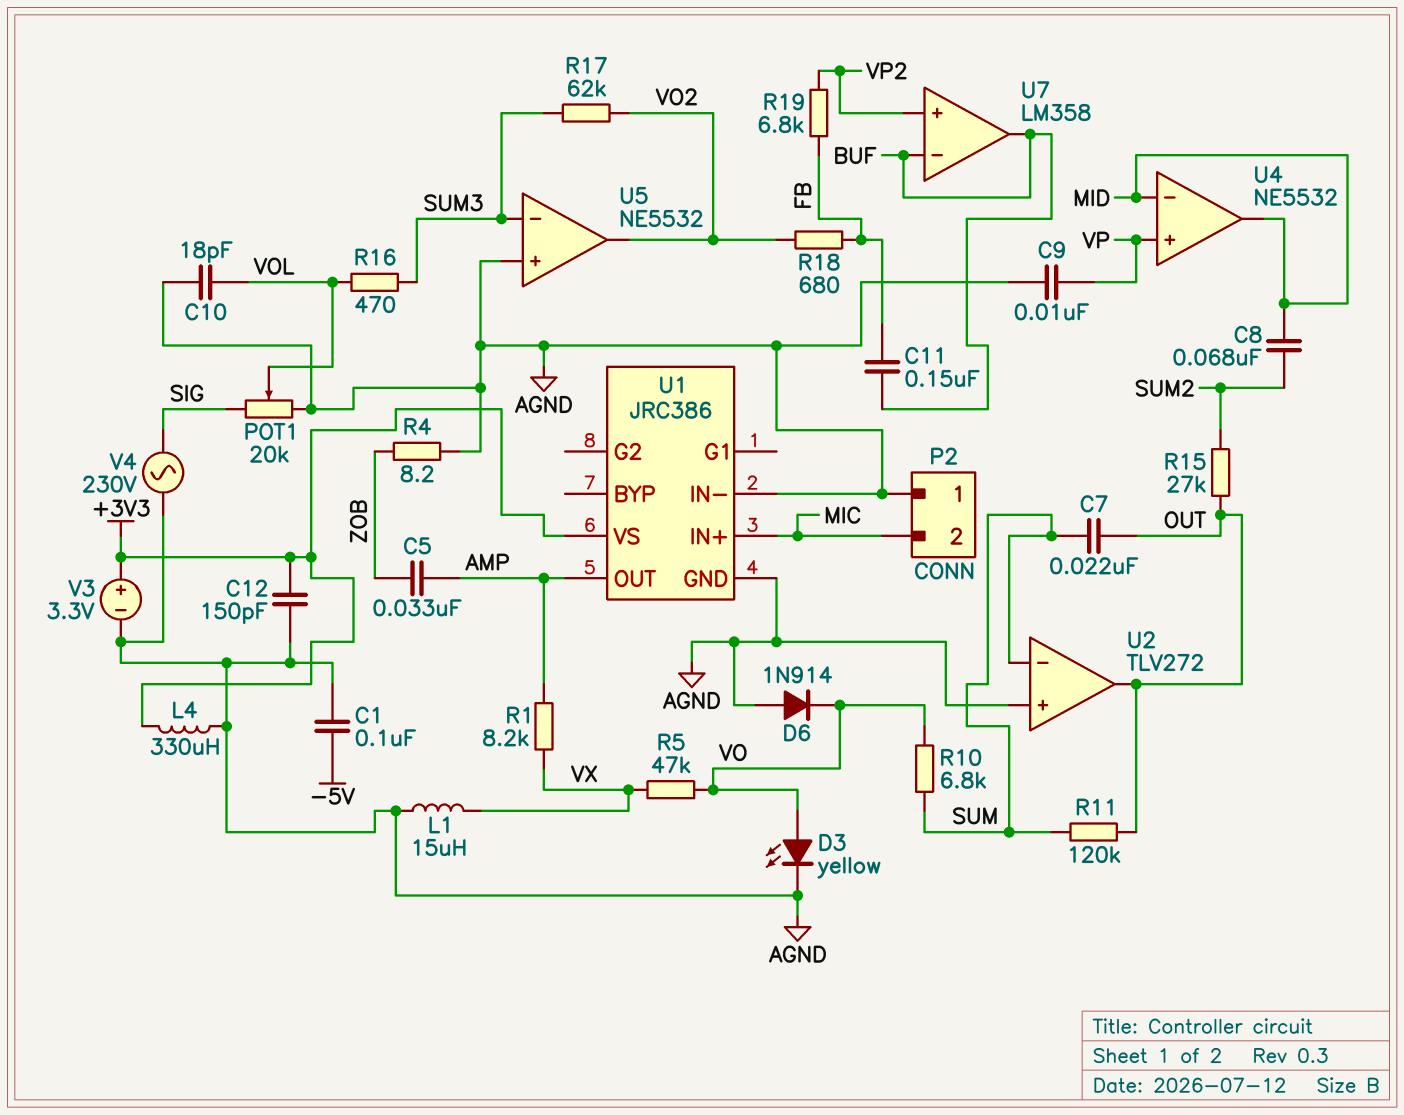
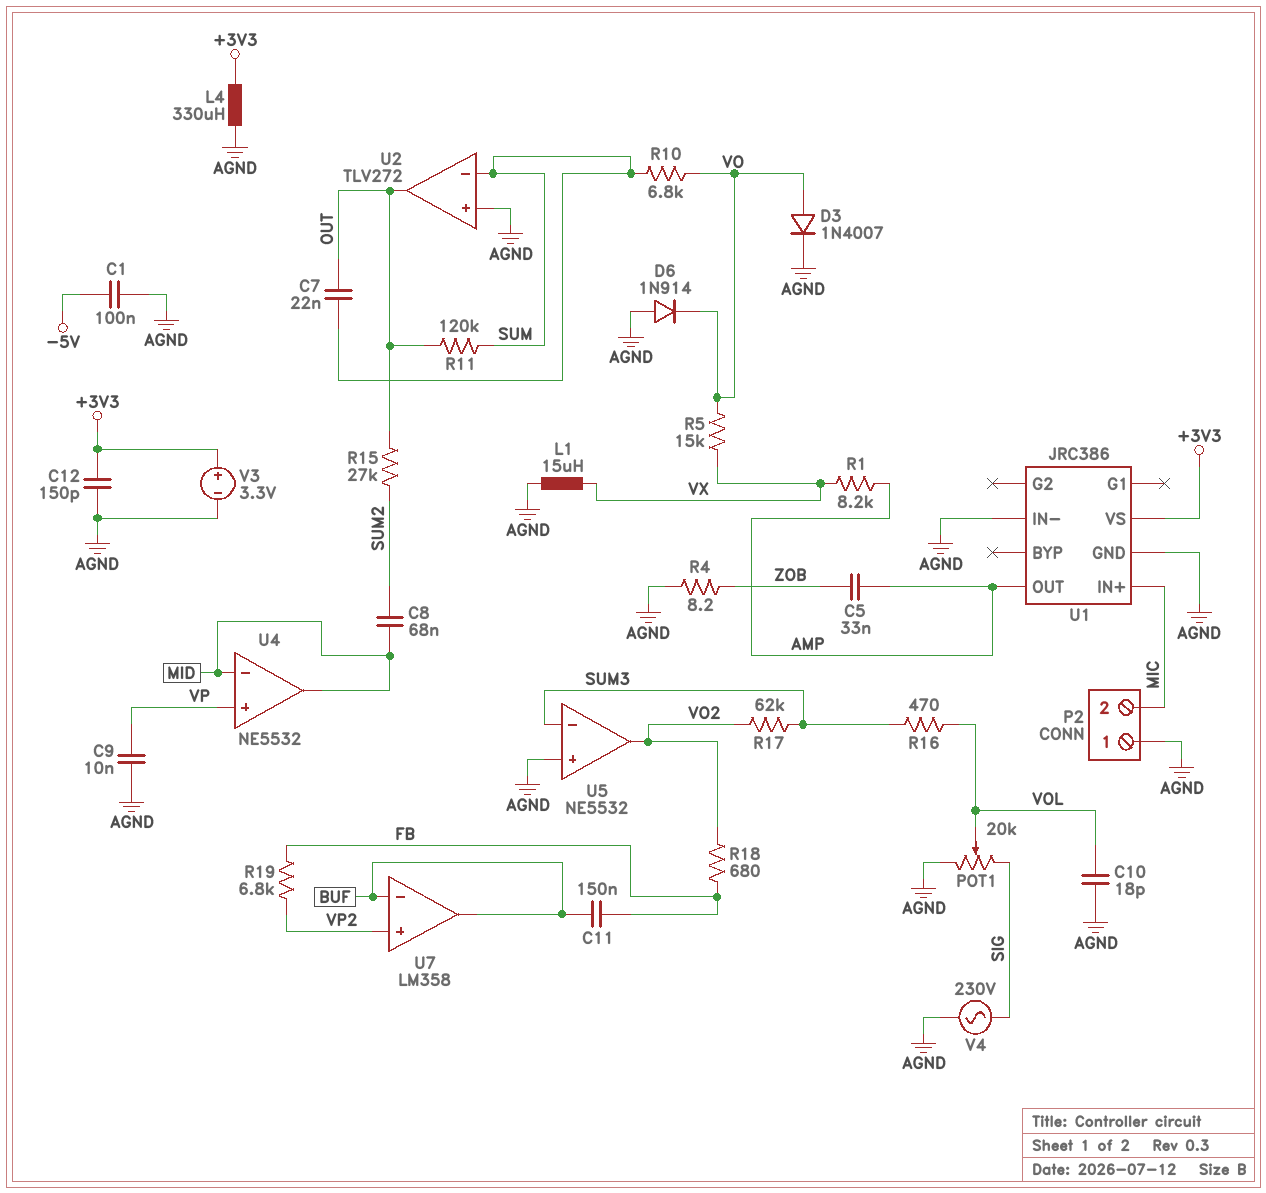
D3: LED yellow (A VO, K AGND) -> diode 1N4007 (A VO, K AGND)
R5: 47k (VO, VX) -> 15k (VO, VX)

